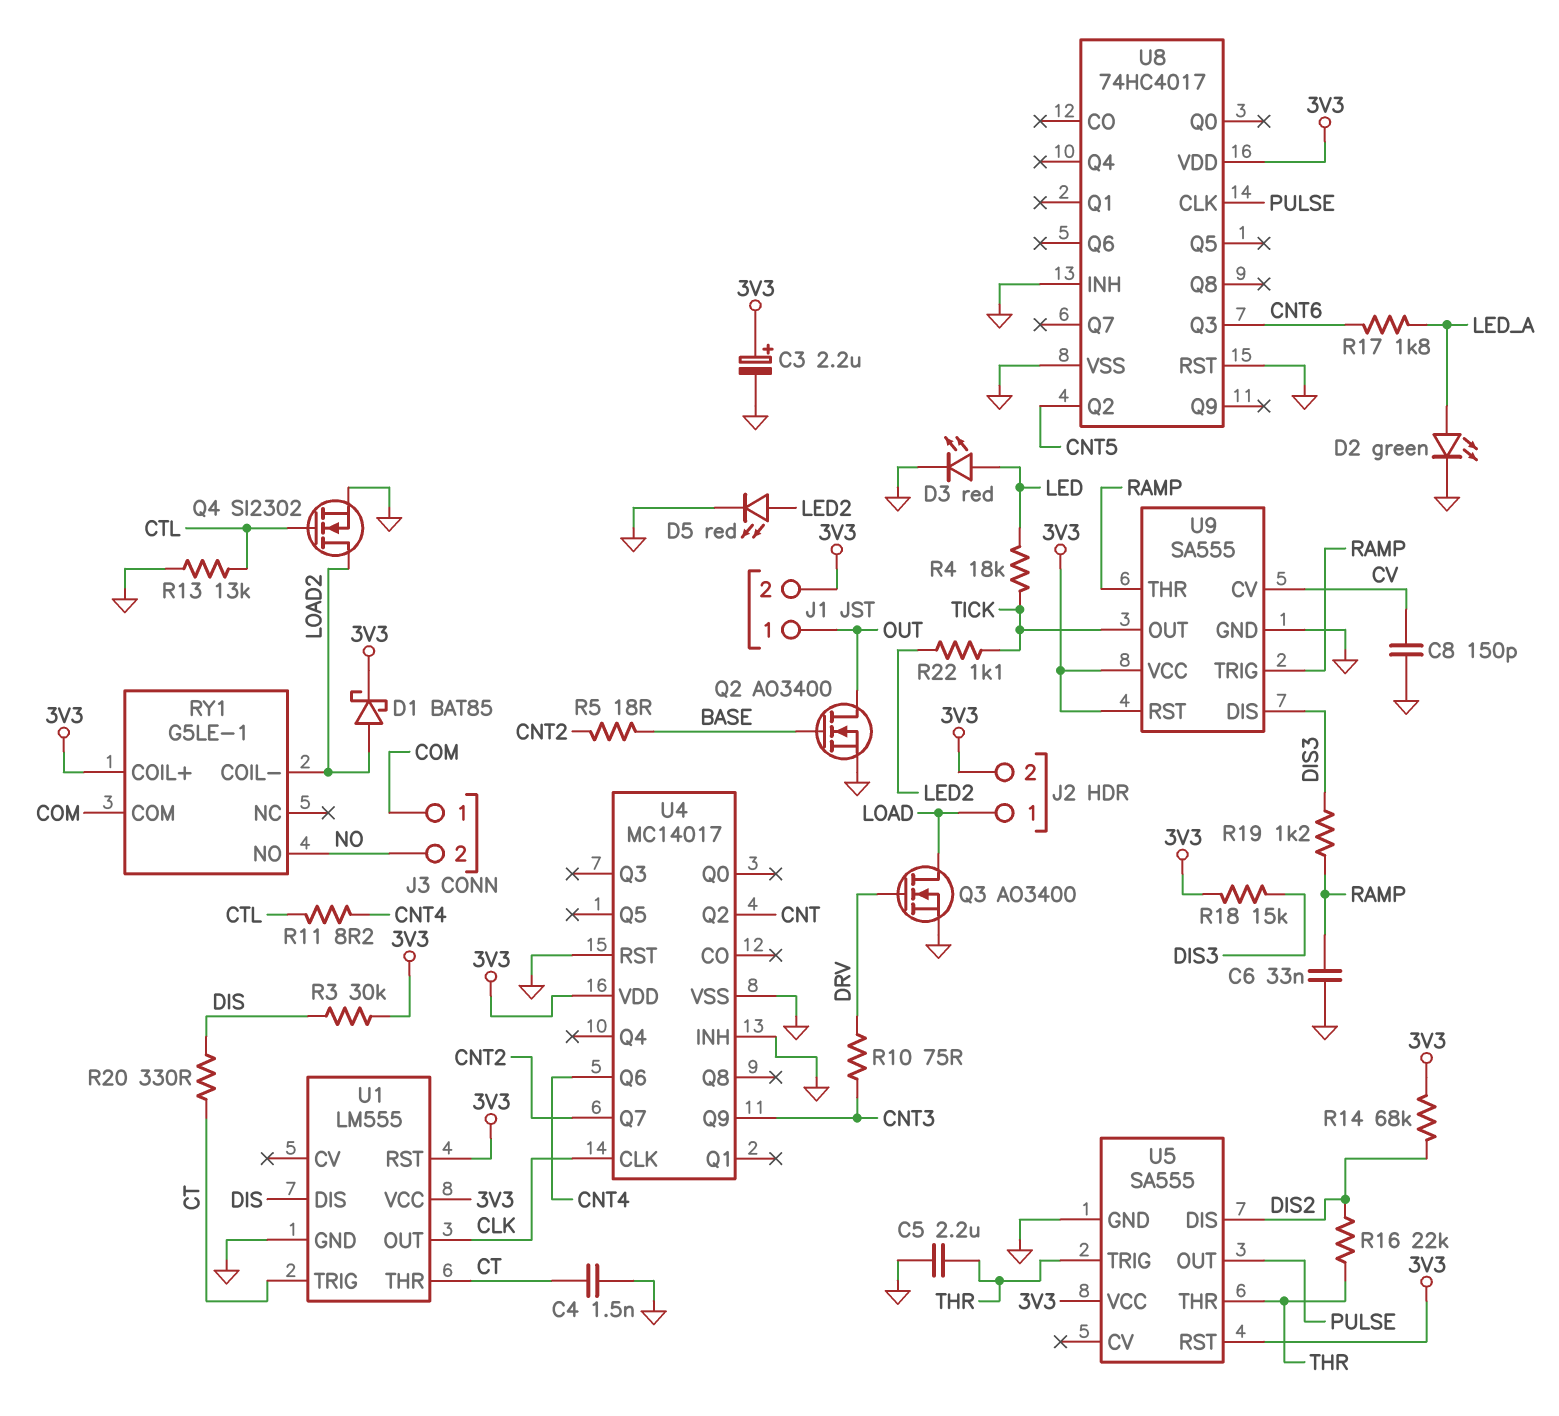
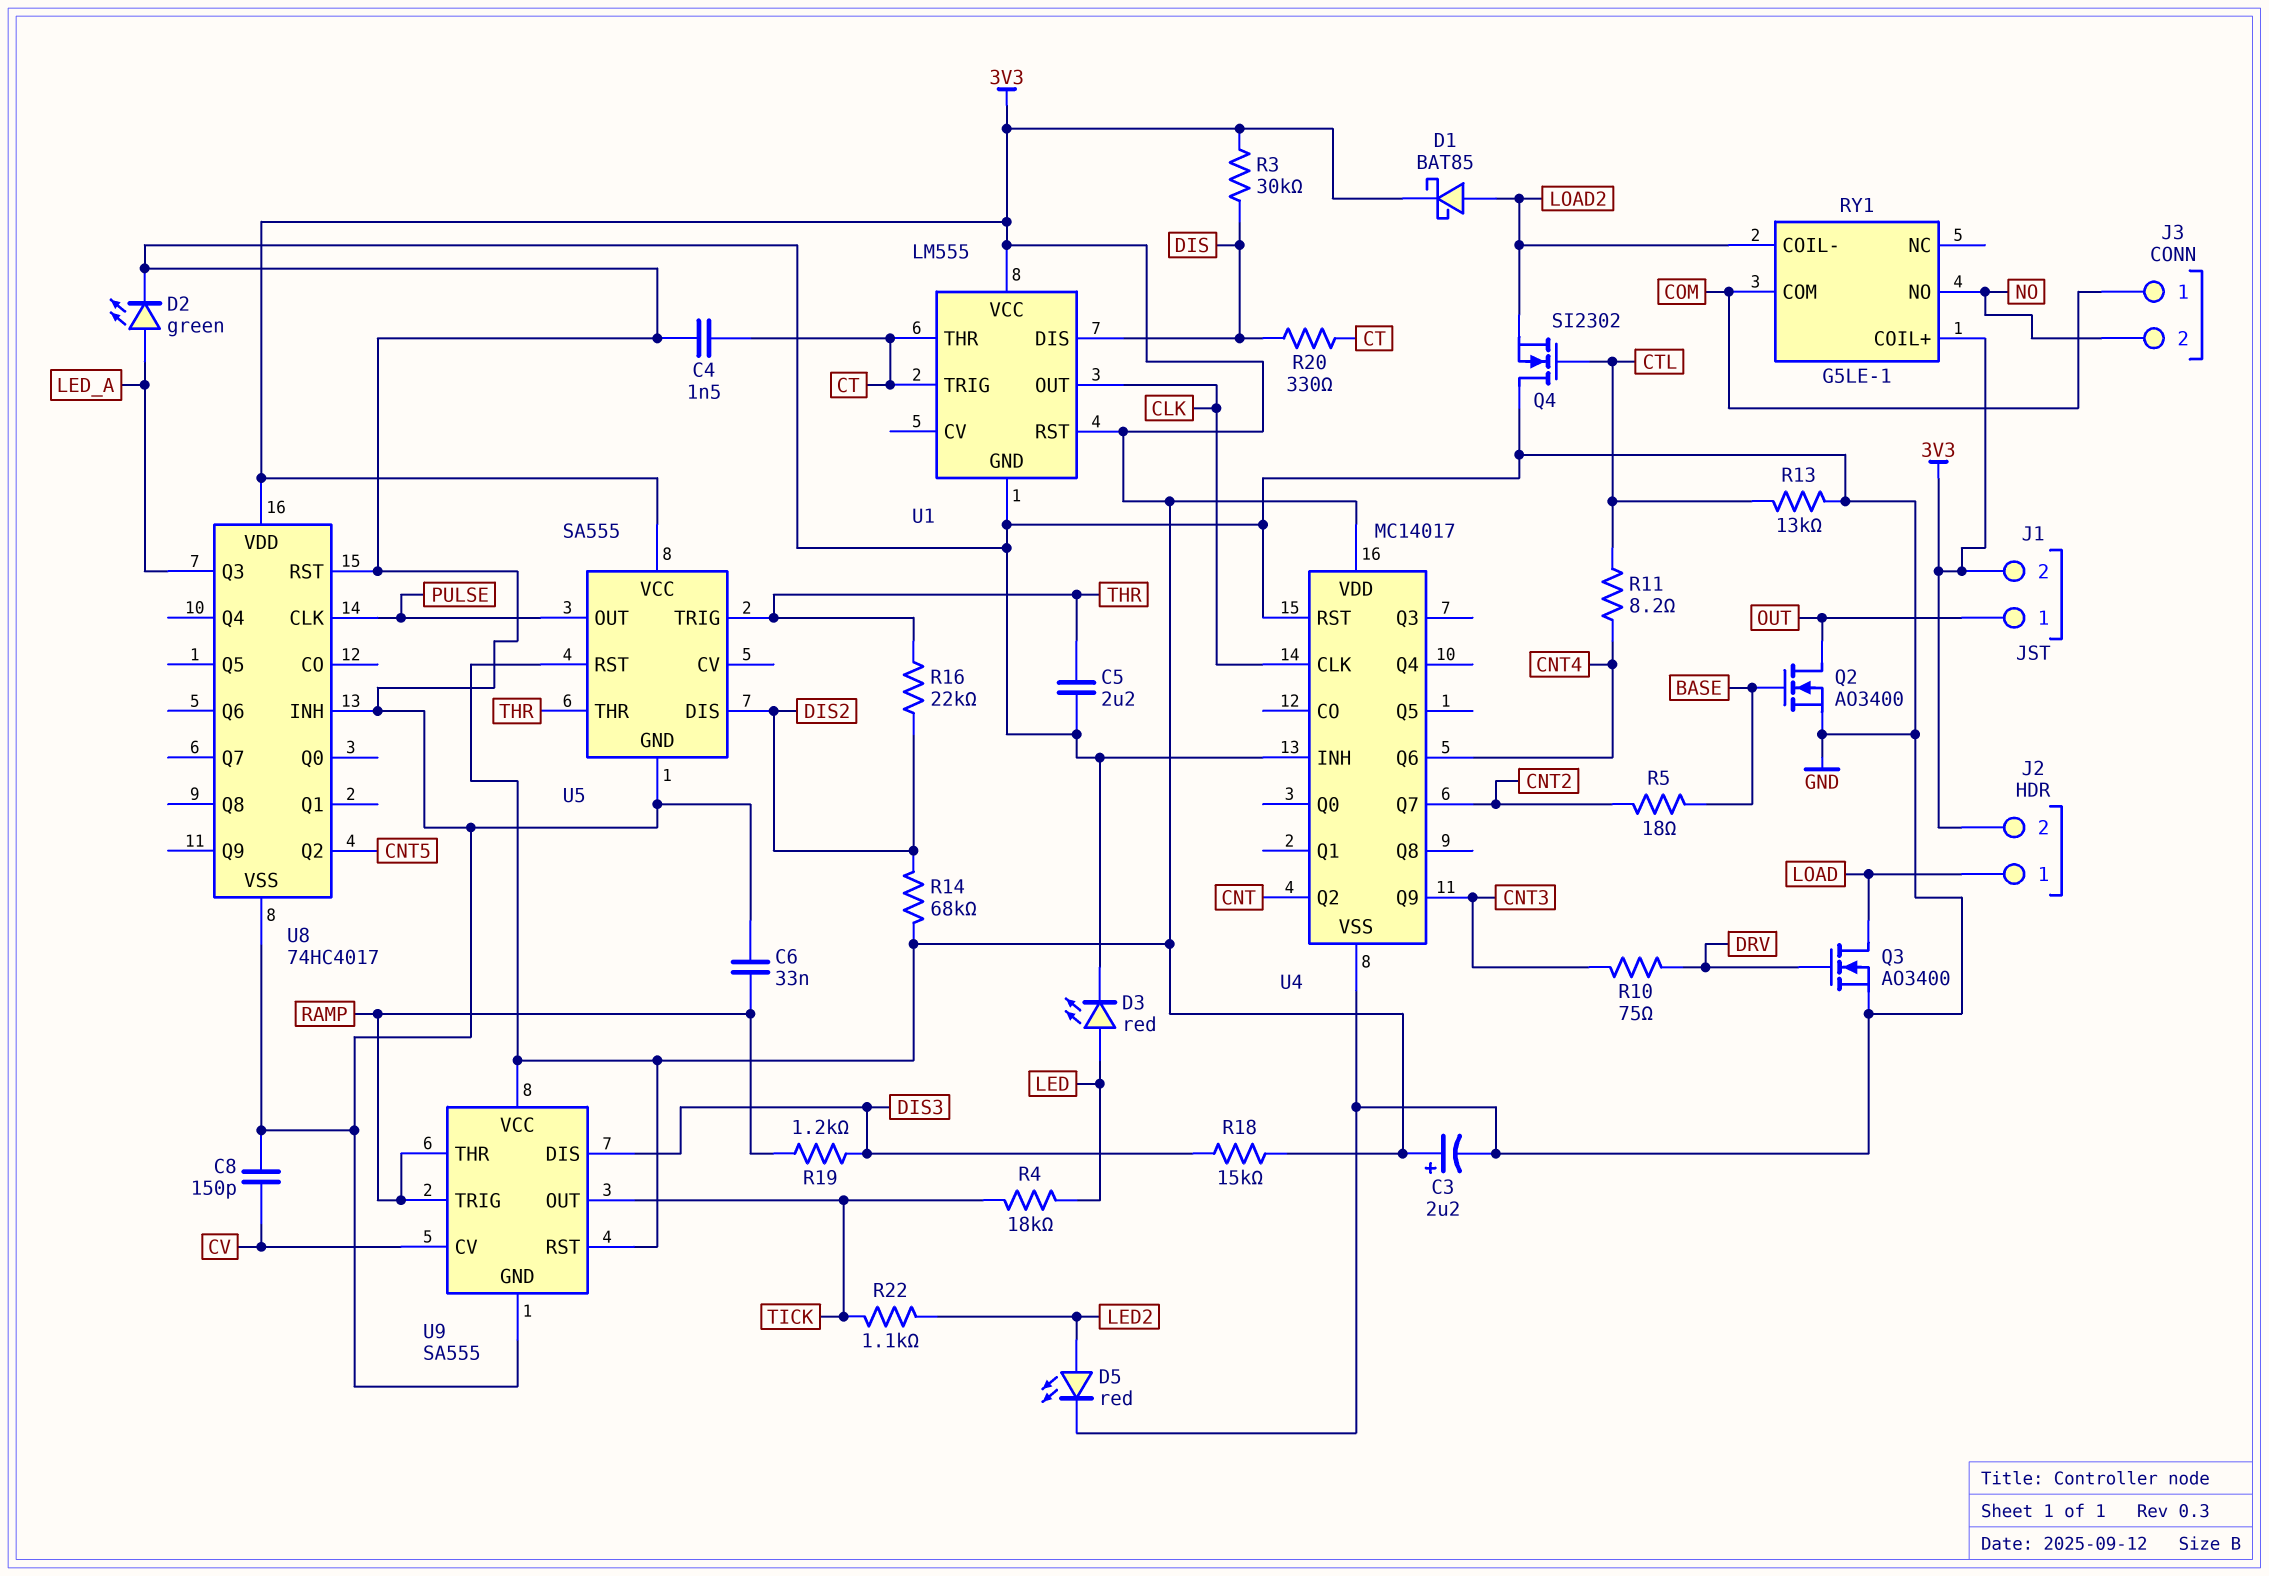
Q4: NMOS SI2302 (G CTL, D LOAD2, S GND) -> NMOS SI2302 (G CTL, D GND, S LOAD2)
R17: 1.8k (CNT6, LED_A) -> none
U8 pin Q3: CNT6 -> LED_A

